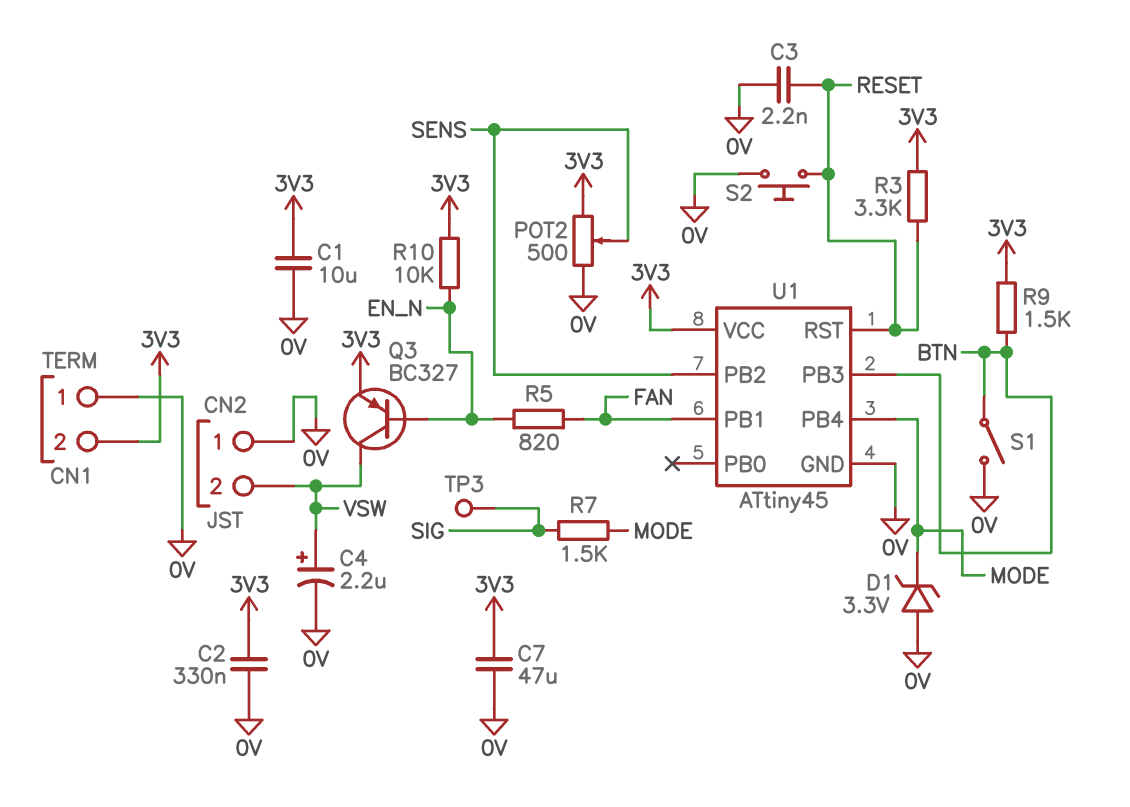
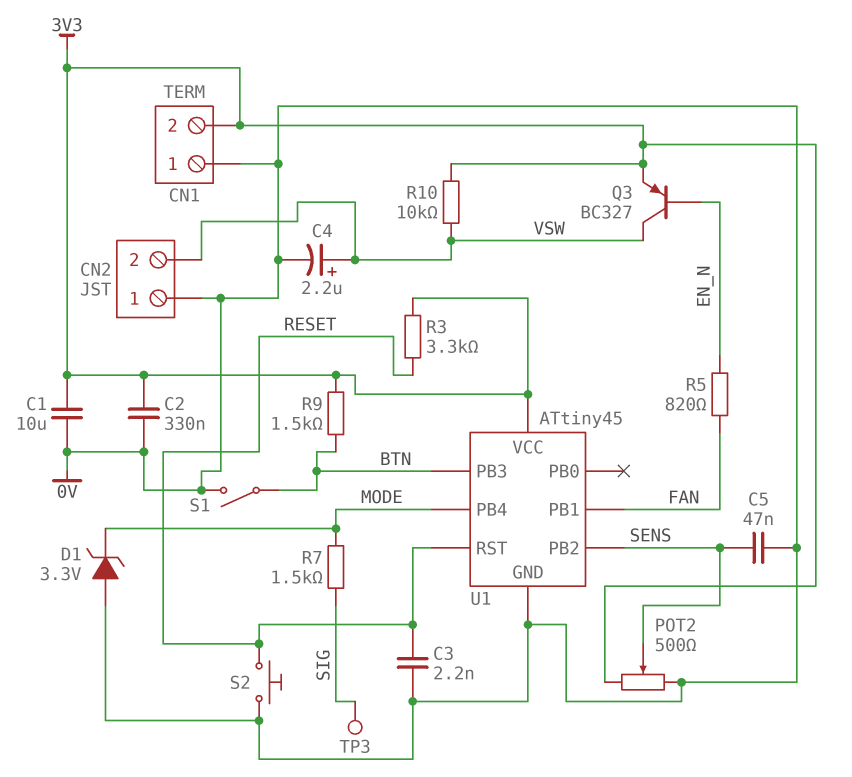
C5: none -> 47nF (0V, SENS)
C7: 47uF (0V, 3V3) -> none
R10: 10k (3V3, EN_N) -> 10k (3V3, VSW)

